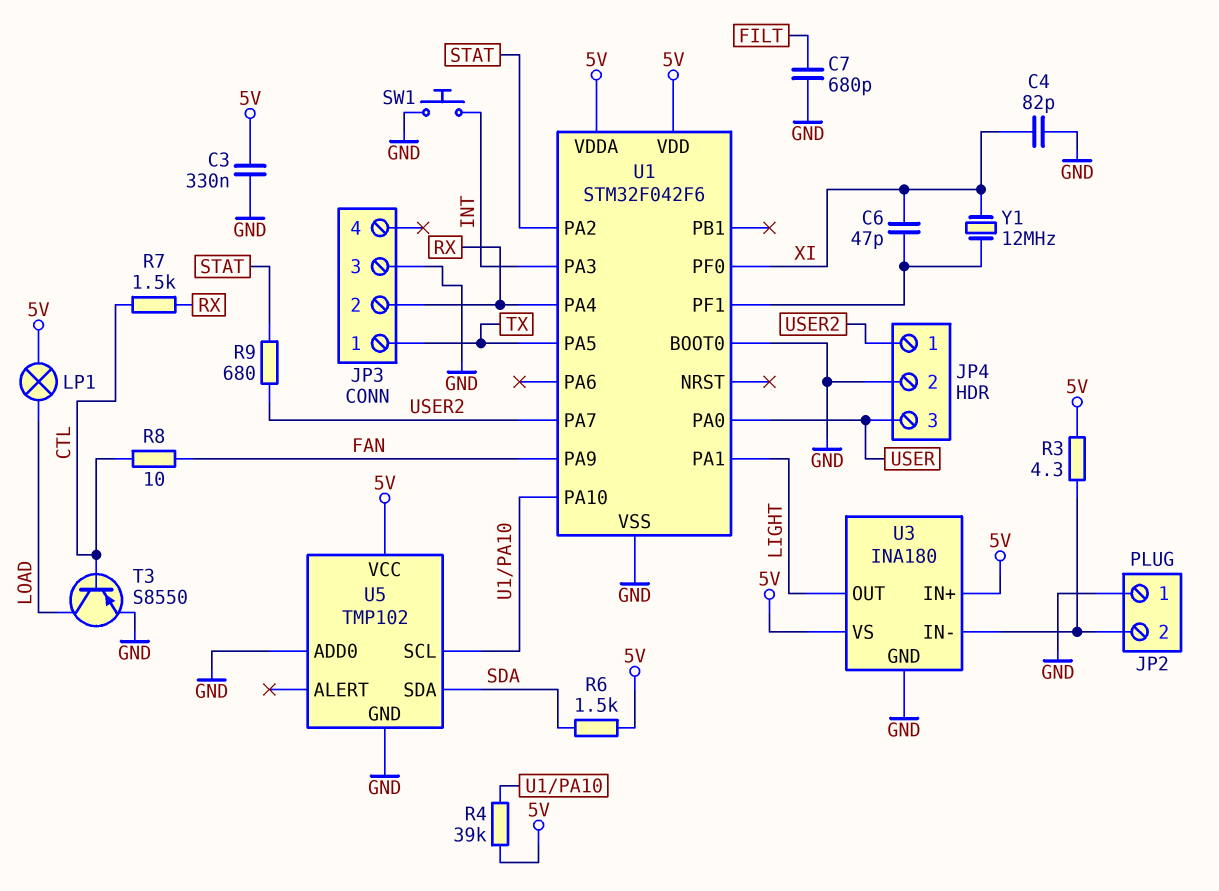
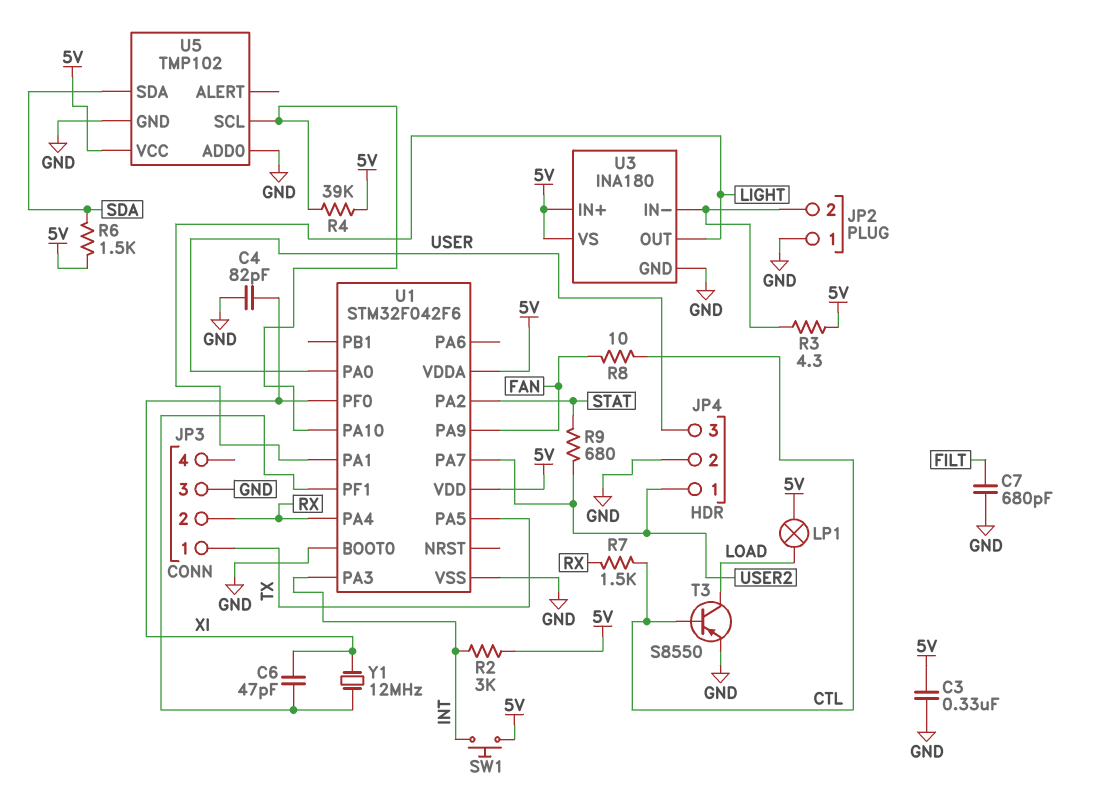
R2: none -> 3k (5V, INT)
SW1: button (GND, INT) -> button (5V, INT)

